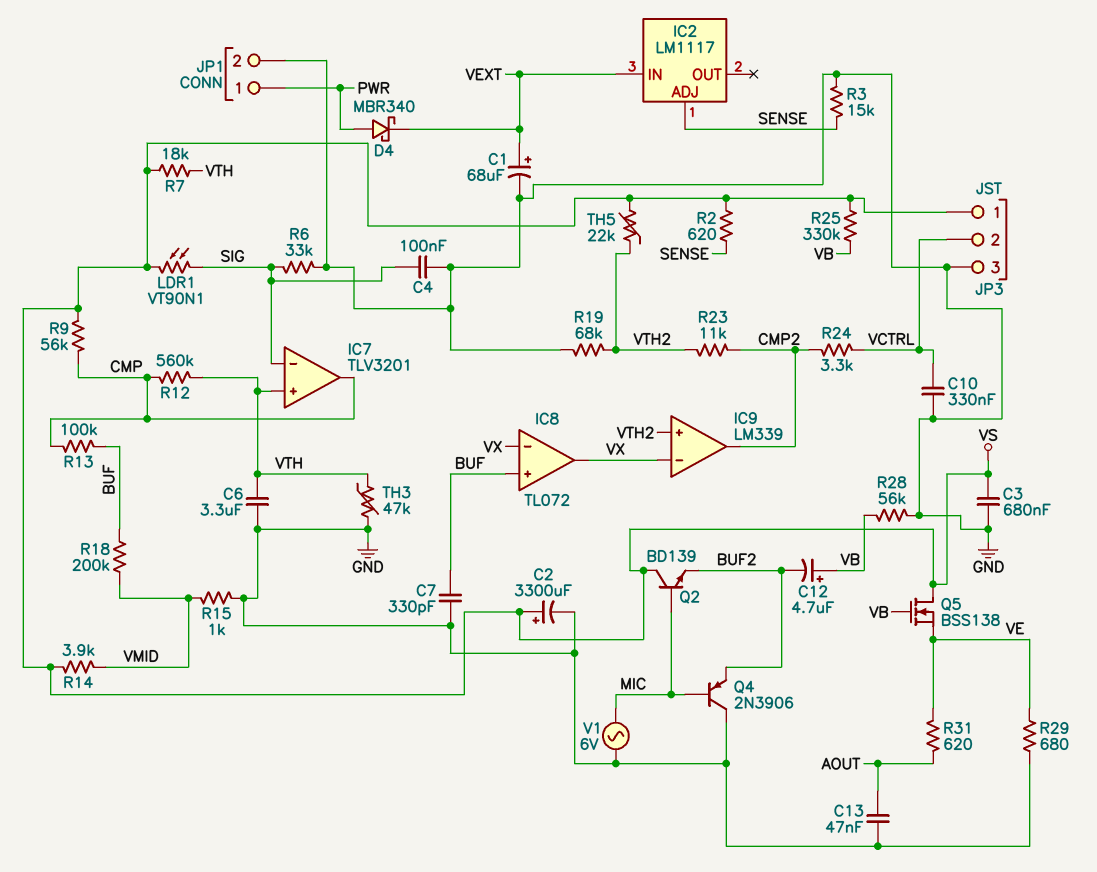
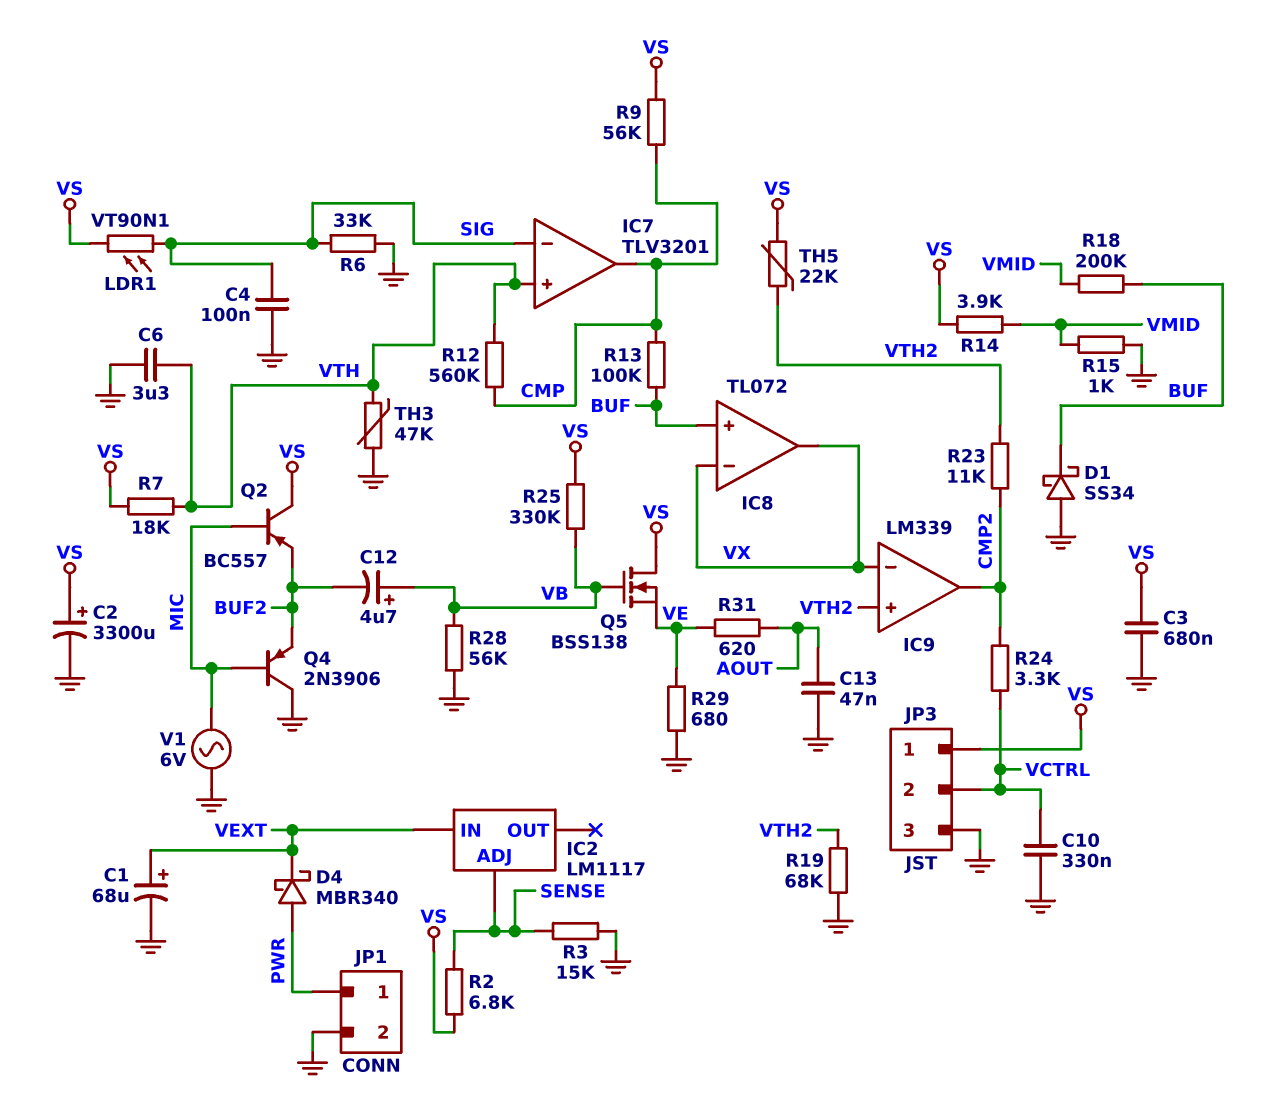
C7: 330pF (BUF, GND) -> none
D1: none -> schottky SS34 (A GND, K BUF)
Q2: NPN BD139 (B MIC, C VS, E BUF2) -> PNP BC557 (B MIC, C VS, E BUF2)
R2: 620 (SENSE, VS) -> 6.8k (SENSE, VS)

